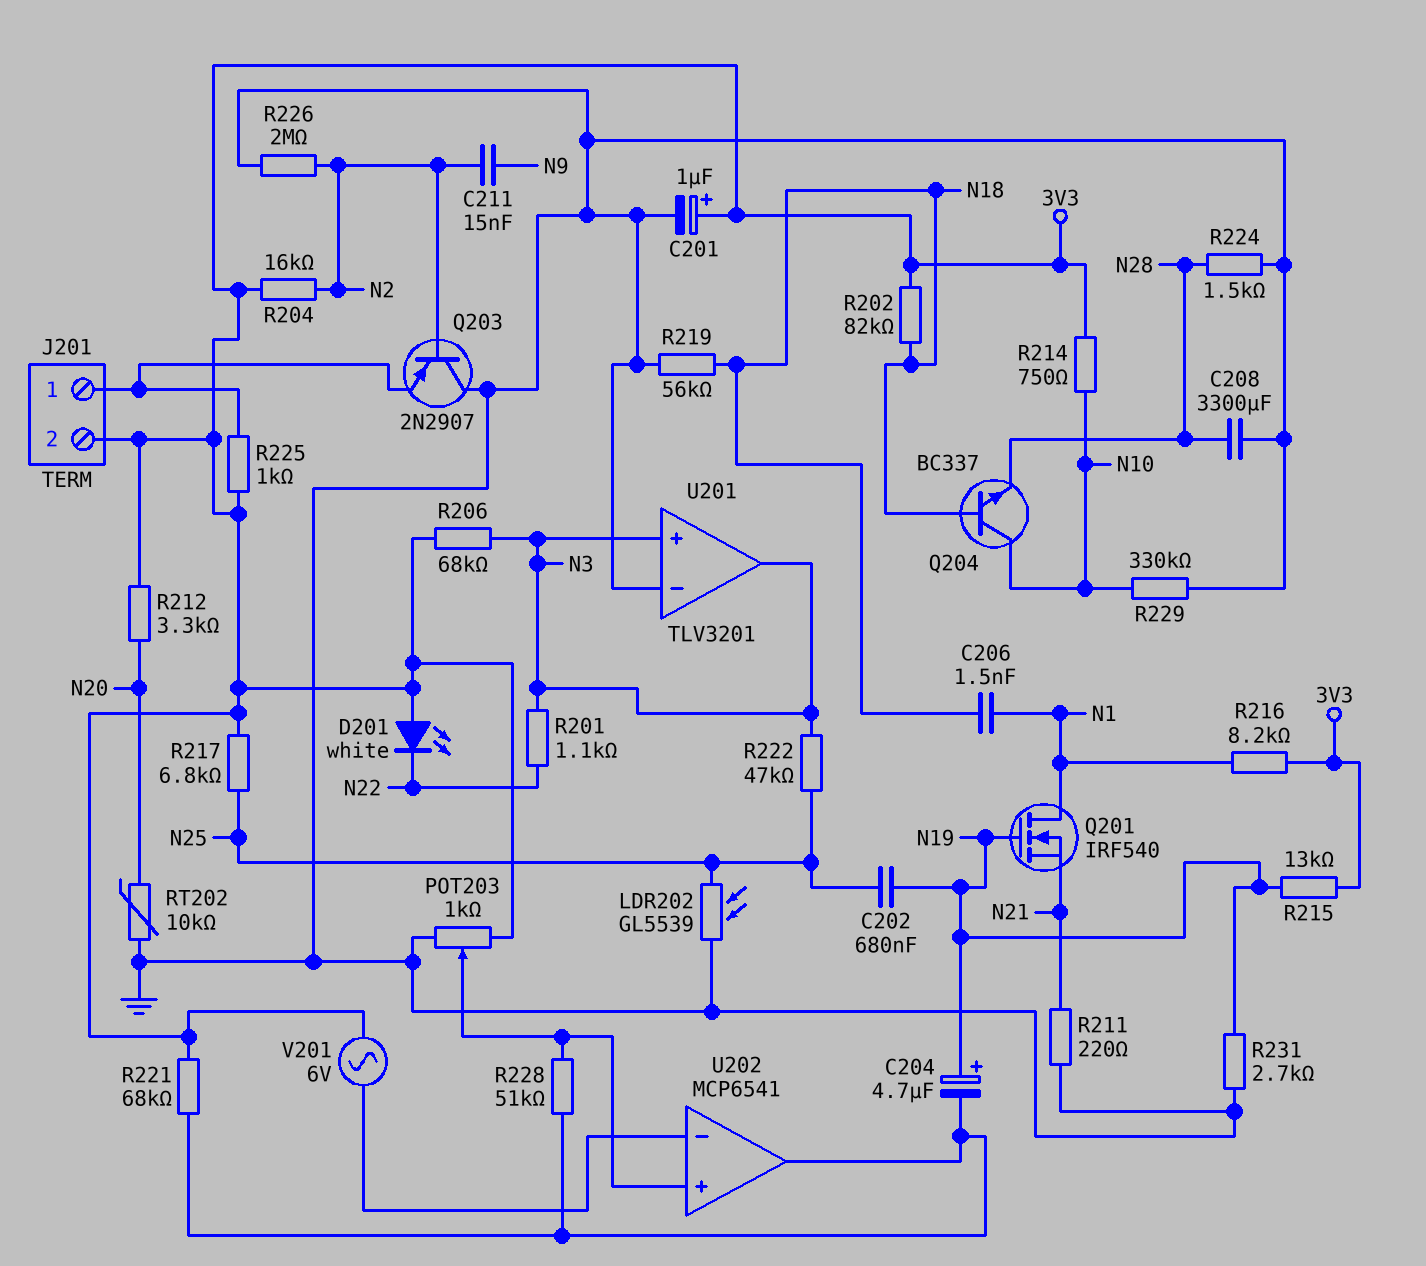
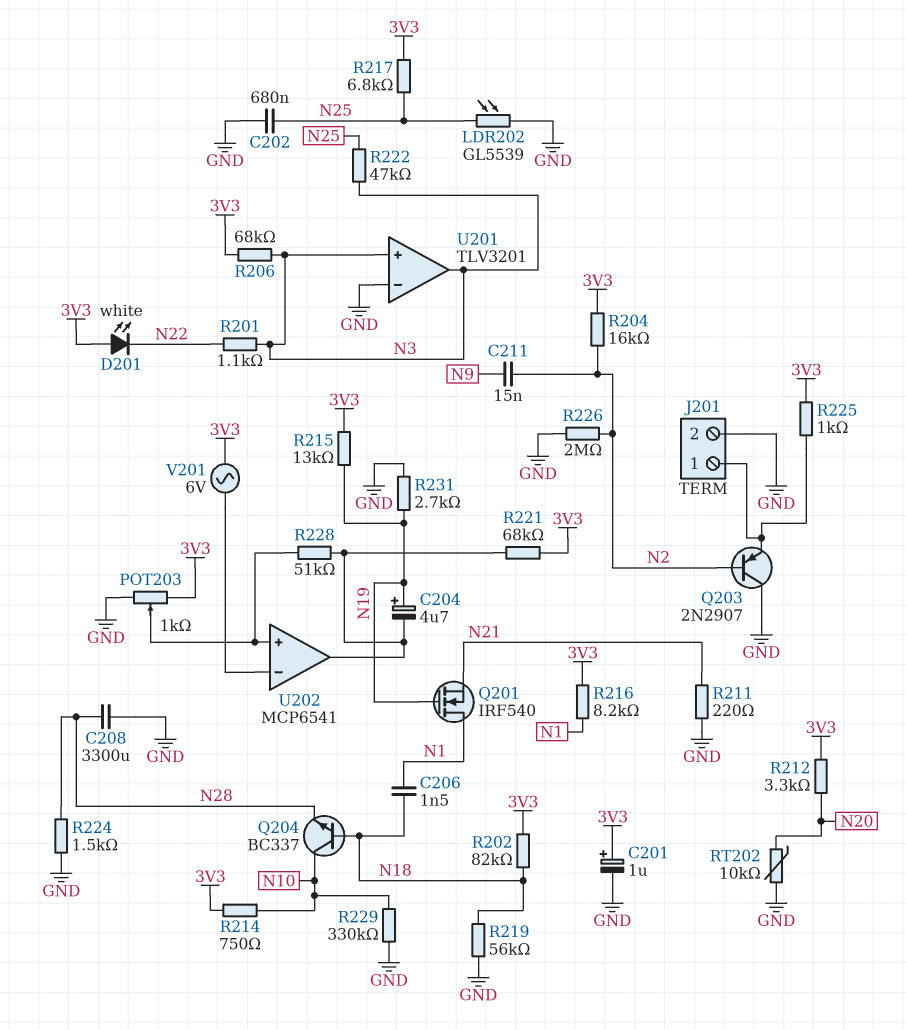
C202: 680nF (N19, N25) -> 680nF (GND, N25)
J201 pin 2: 3V3 -> GND

